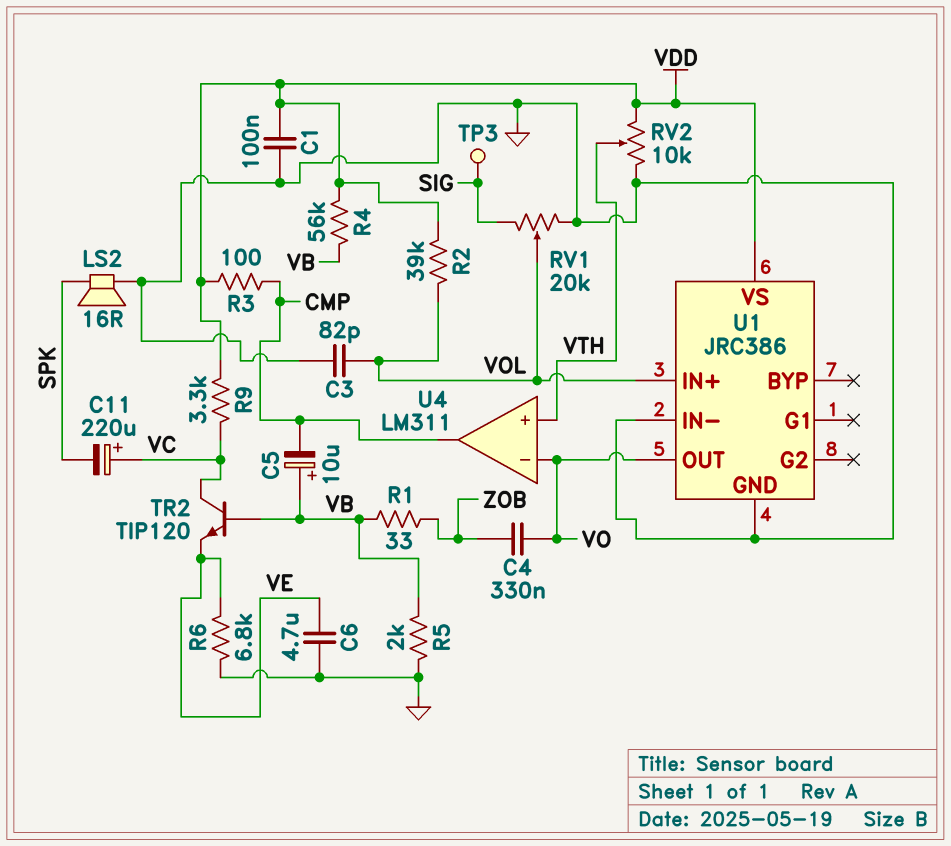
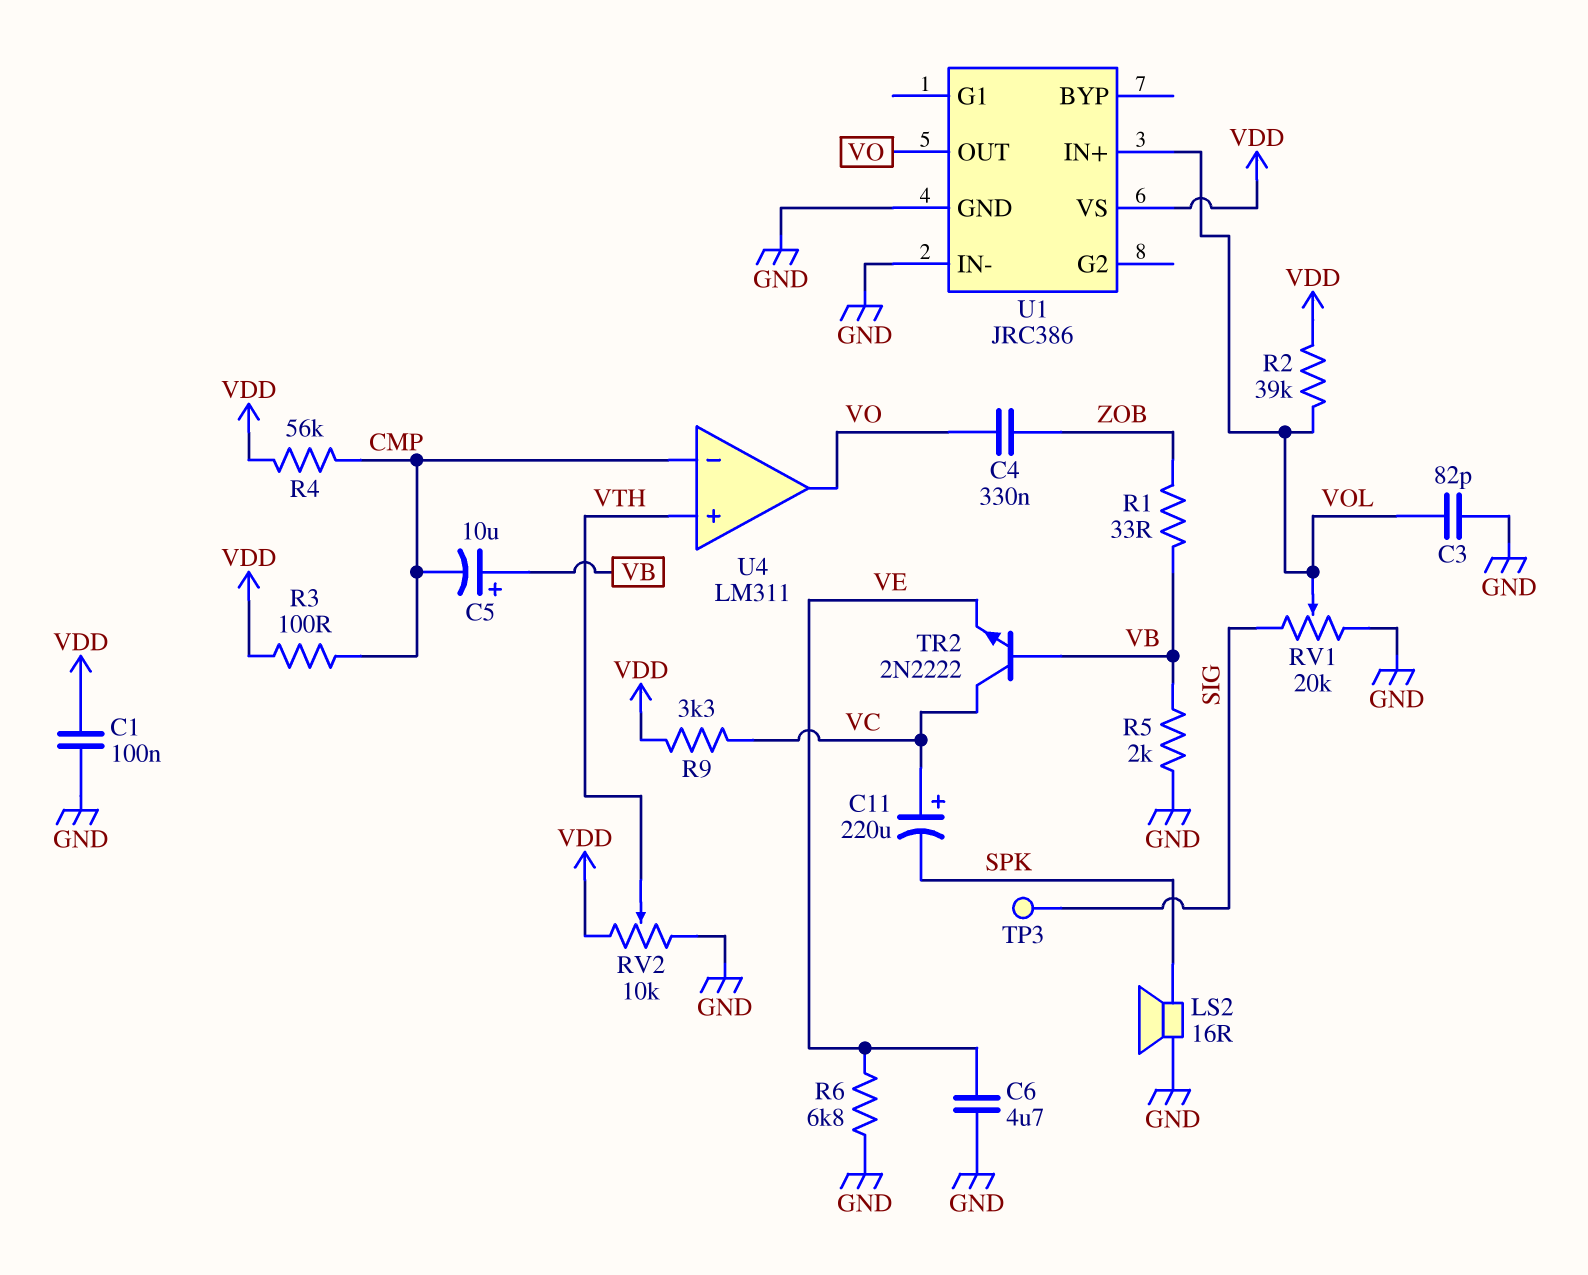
R4: 56k (VB, VDD) -> 56k (CMP, VDD)
TR2: NPN TIP120 (B VB, C VC, E VE) -> NPN 2N2222 (B VB, C VC, E VE)
U4 pin in-: VO -> CMP
U4 pin out: CMP -> VO

